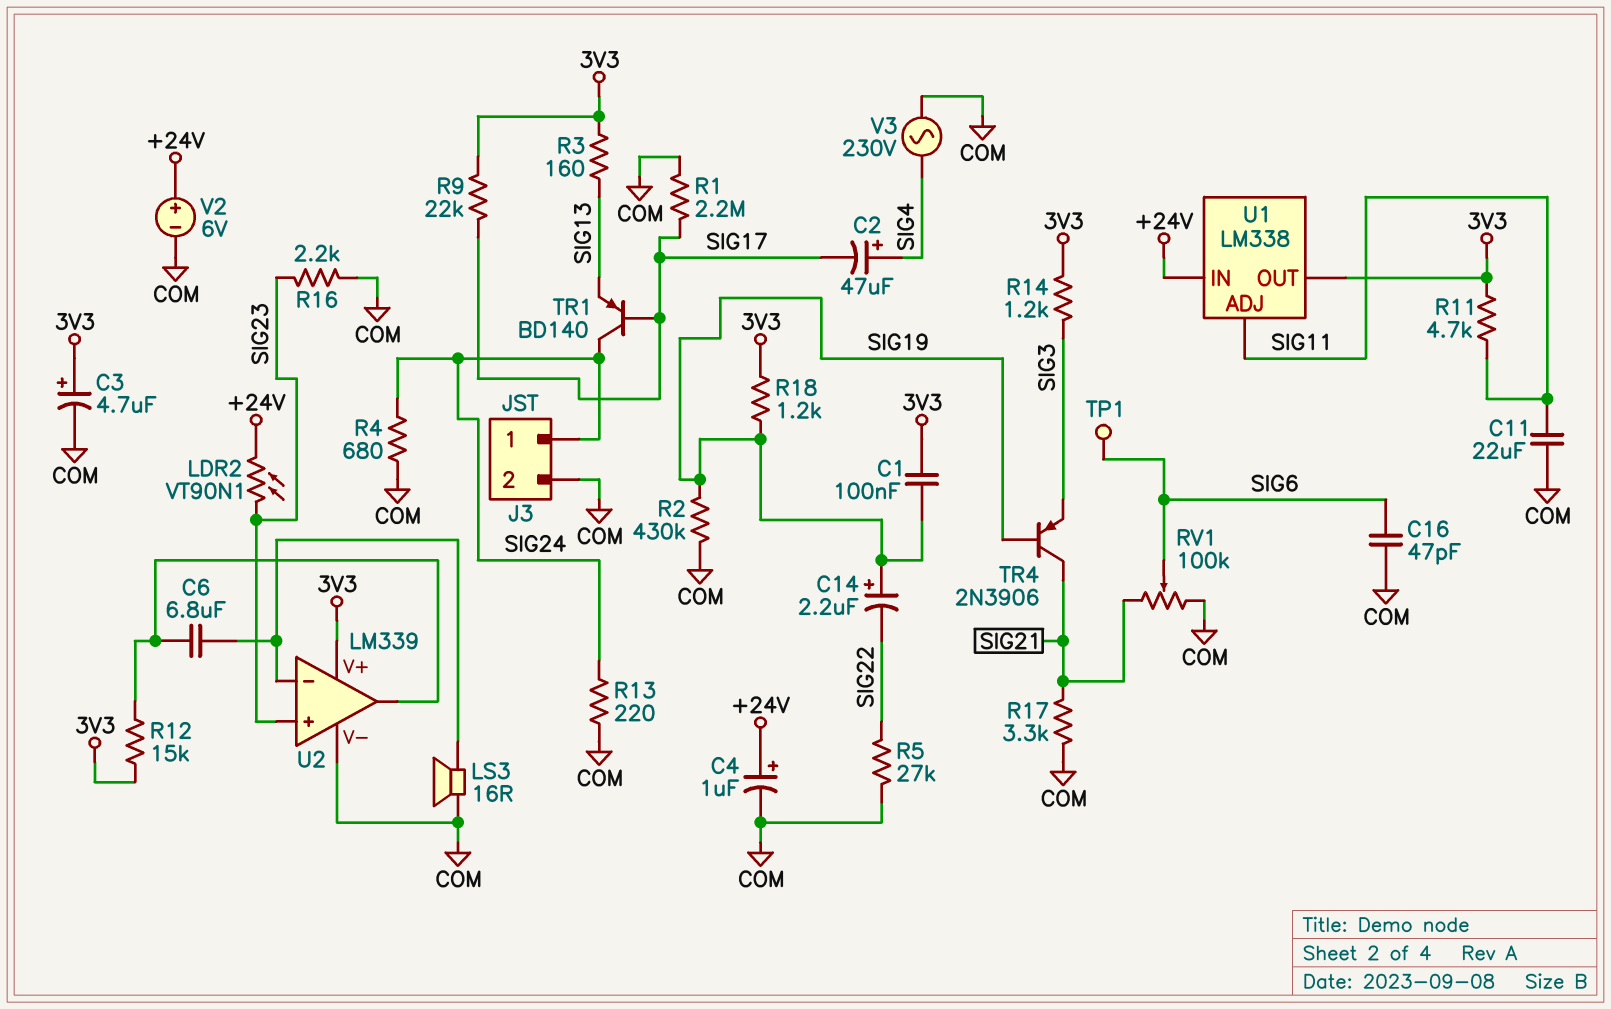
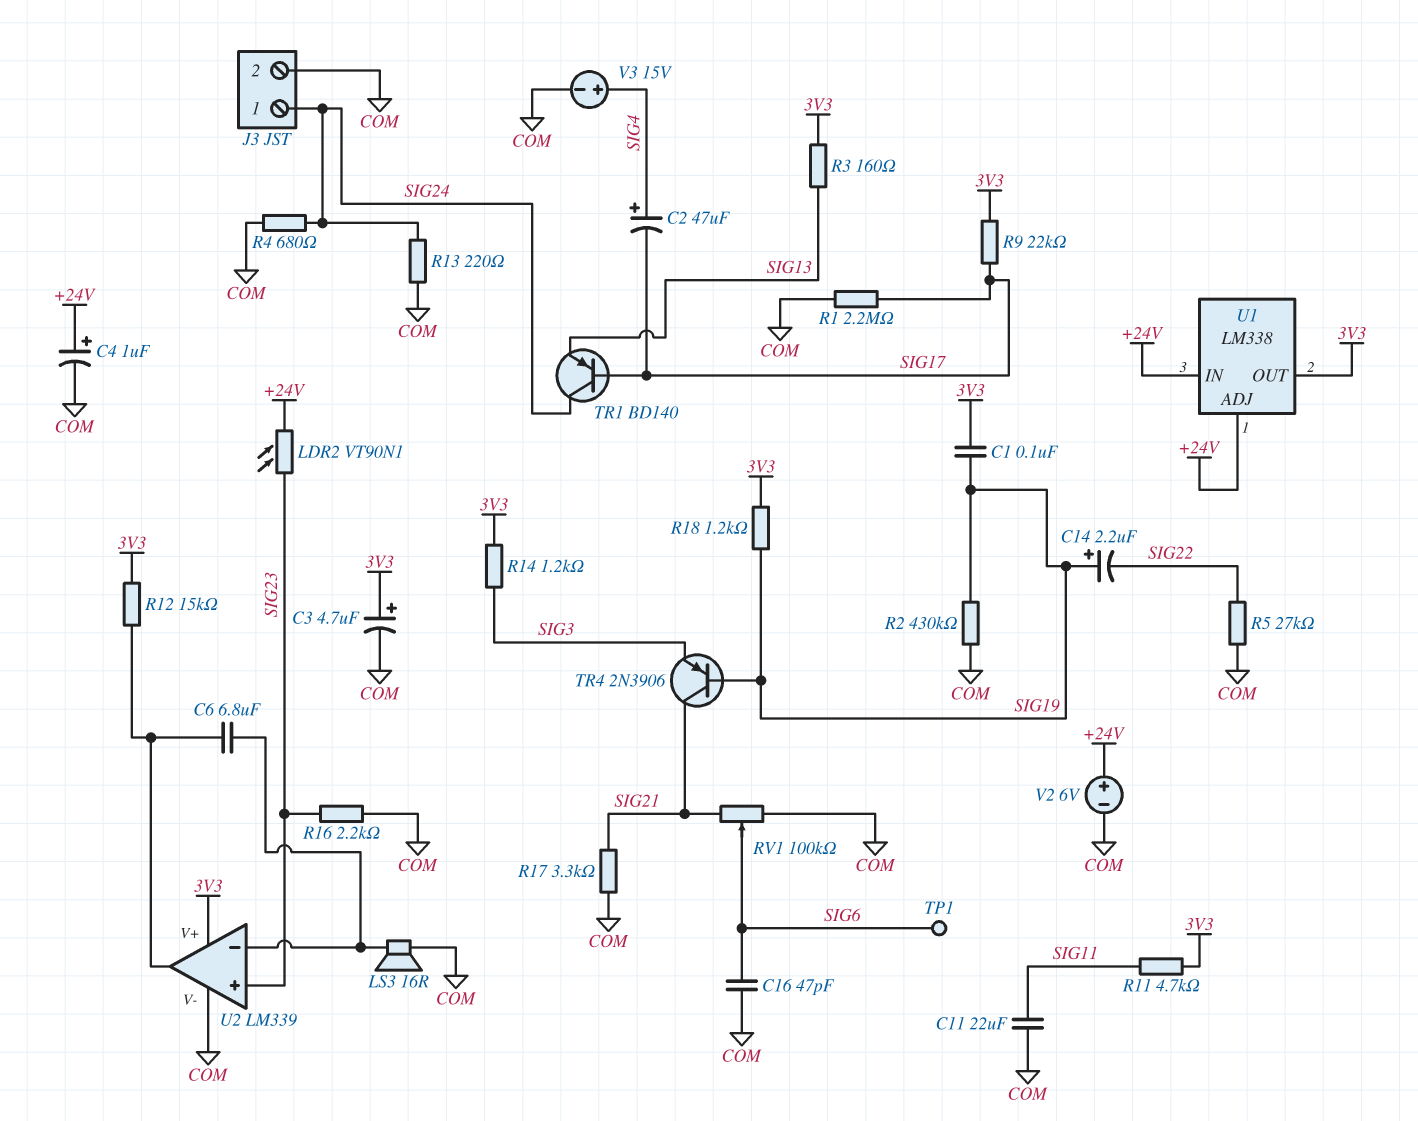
U1 pin ADJ: SIG11 -> +24V
V3: AC 230V (COM, SIG4) -> 15V (plus SIG4, minus COM)

